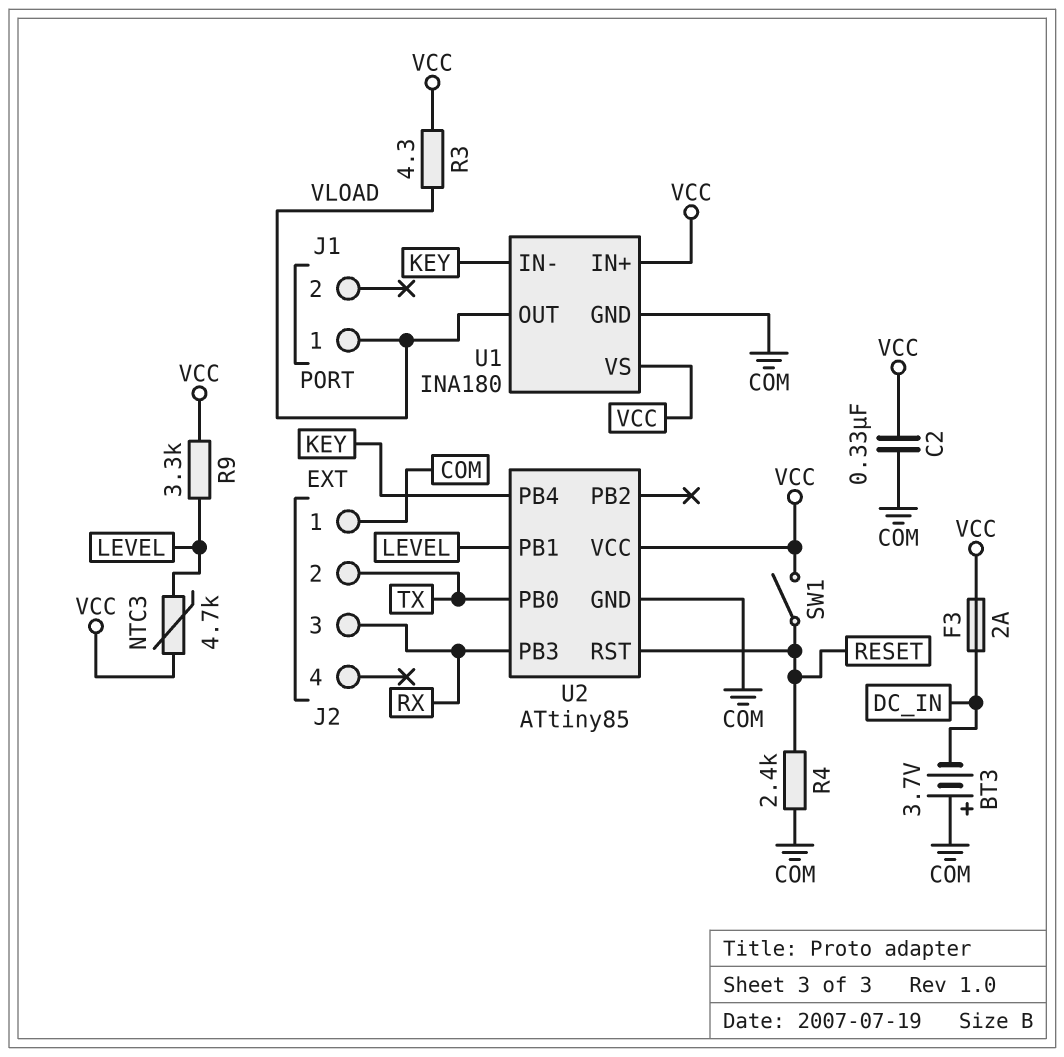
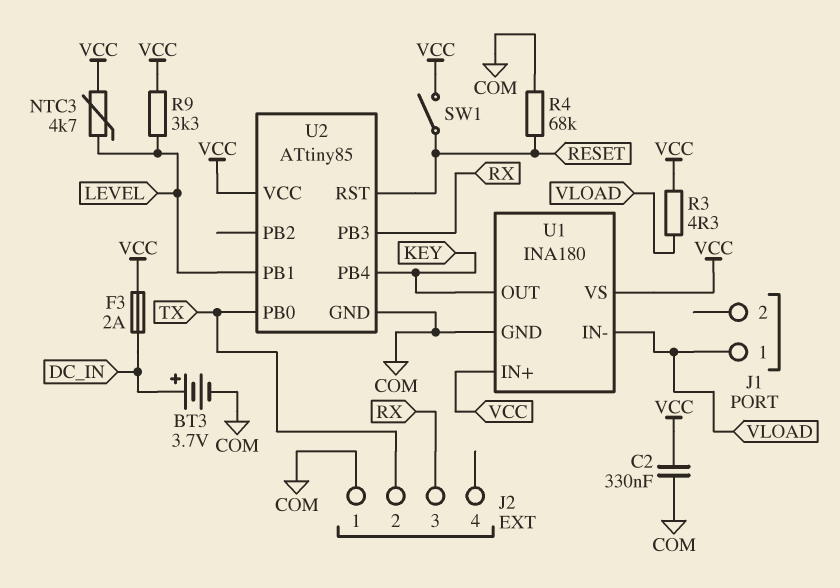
BT3: 3.7V (plus COM, minus DC_IN) -> 3.7V (plus DC_IN, minus COM)
R4: 2.4k (COM, RESET) -> 68k (COM, RESET)
U1 pin IN-: KEY -> VLOAD
U1 pin OUT: VLOAD -> KEY

